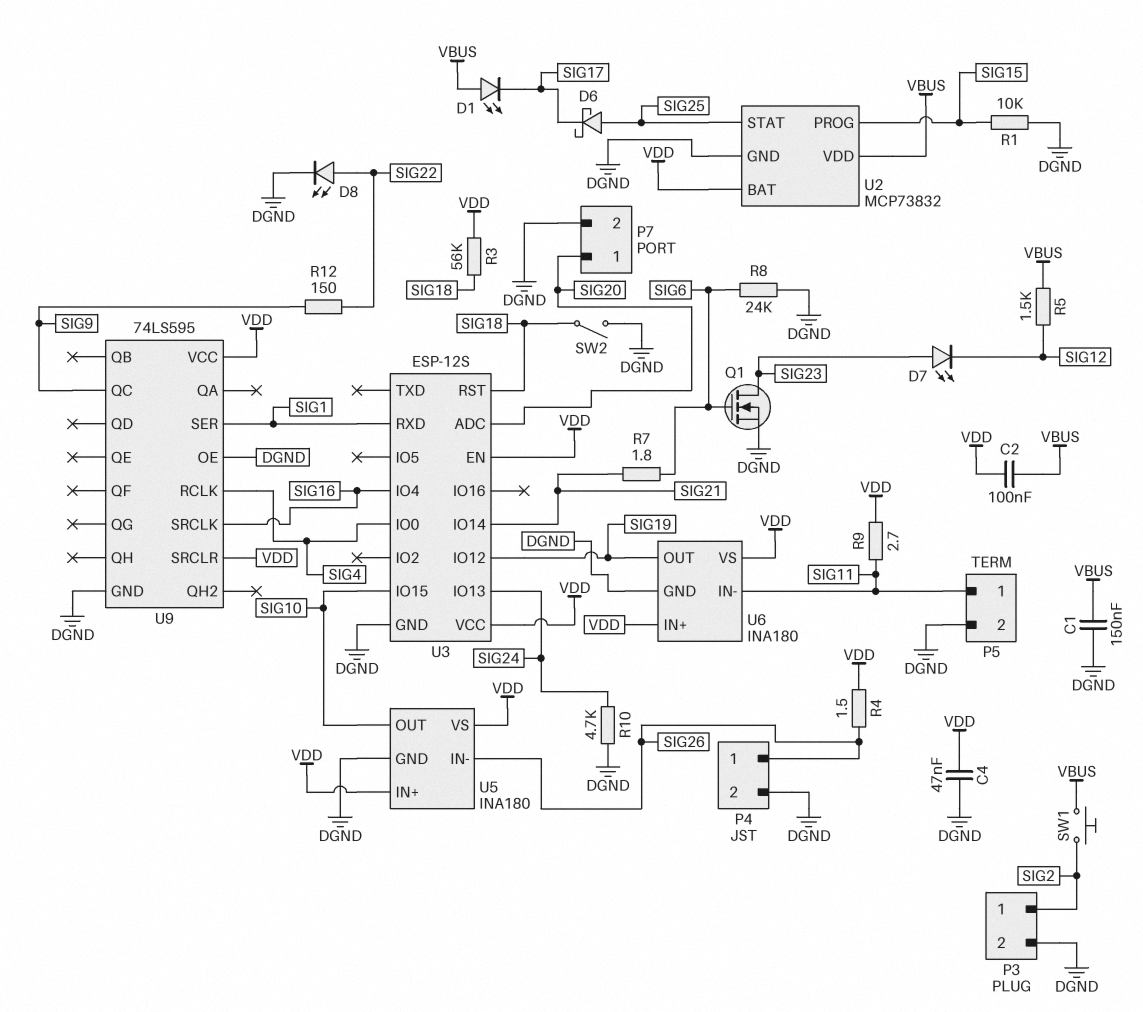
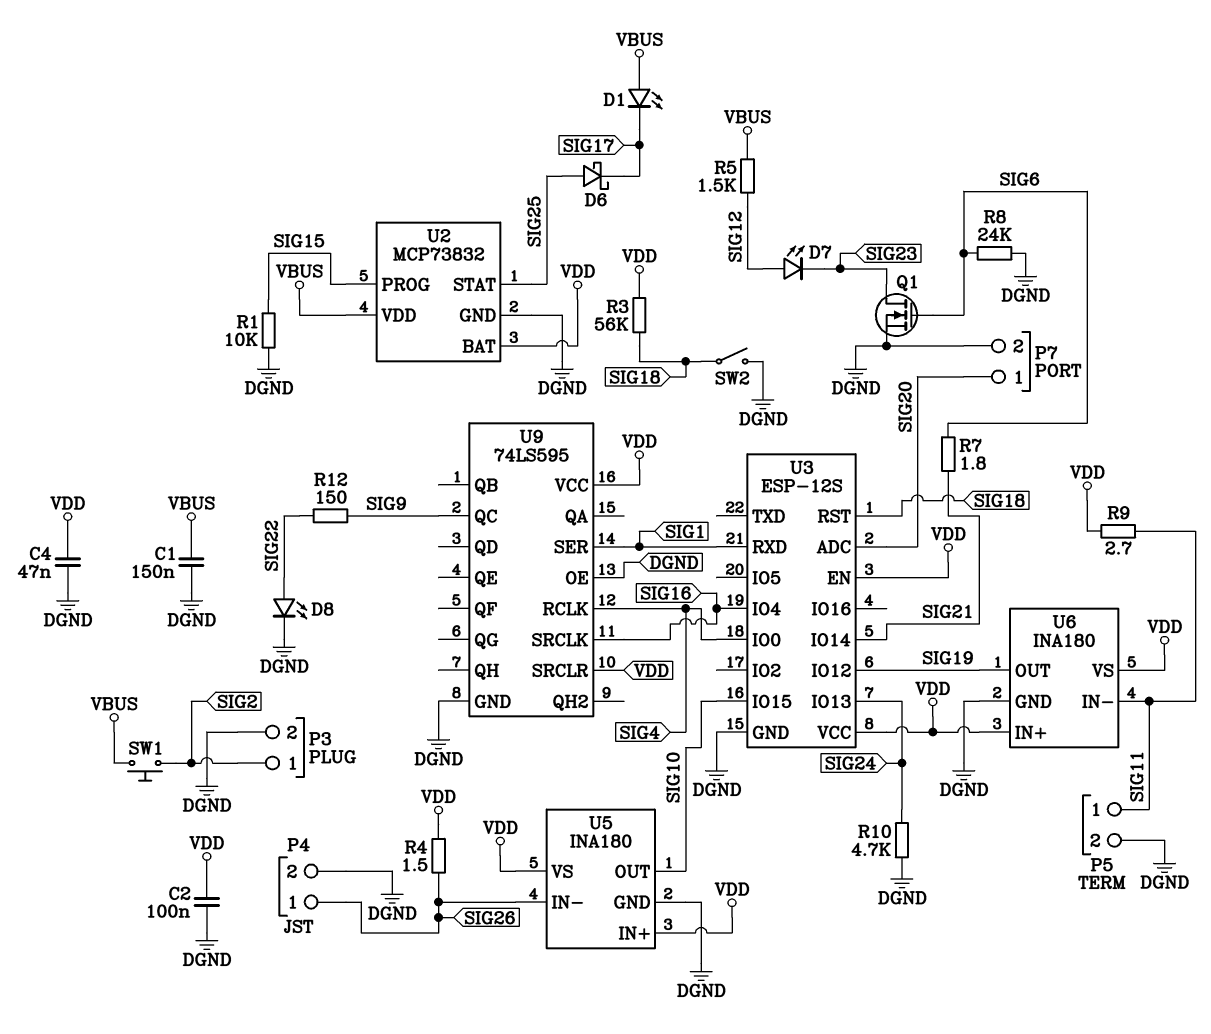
C2: 100nF (VBUS, VDD) -> 100nF (DGND, VDD)
D7: LED (A SIG23, K SIG12) -> LED (A SIG12, K SIG23)

